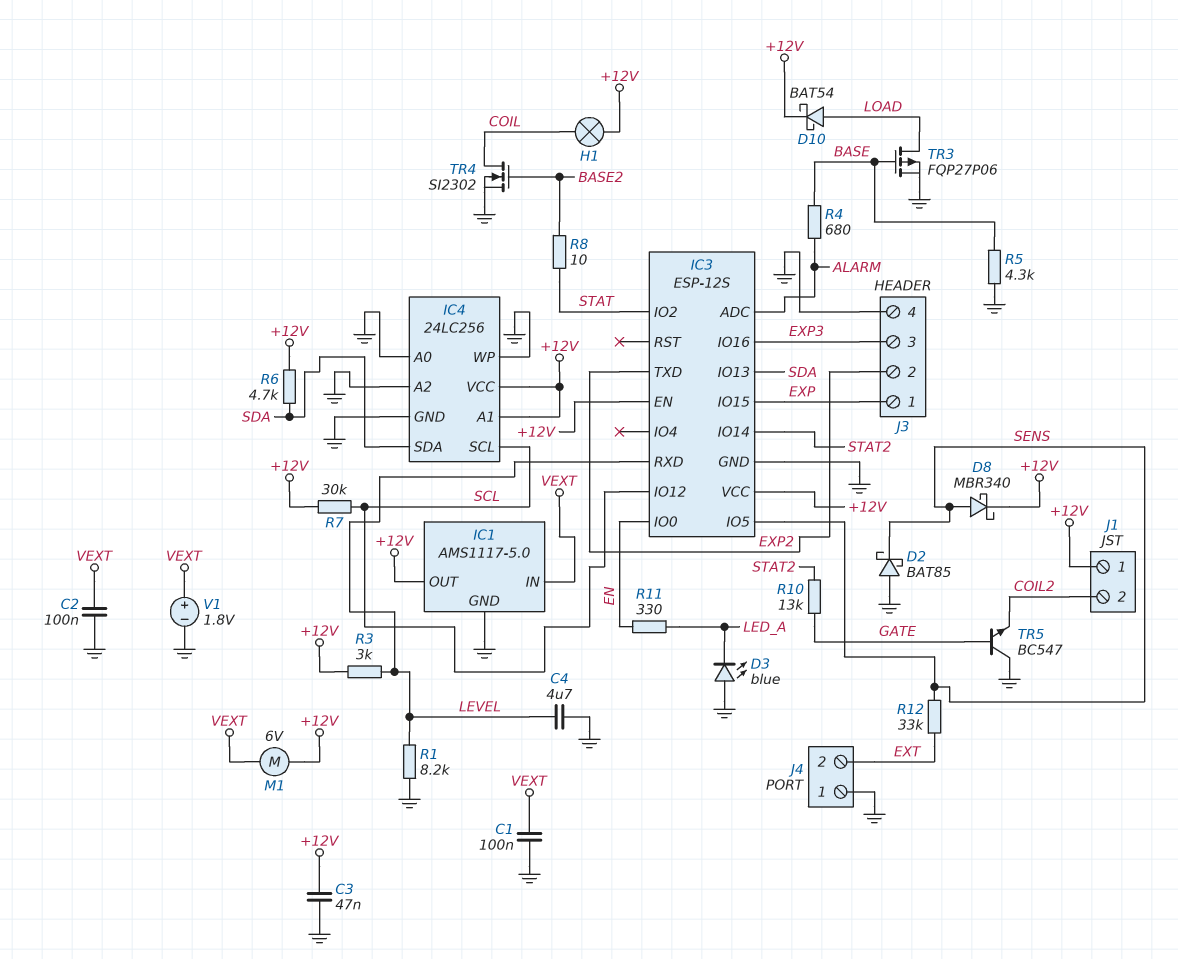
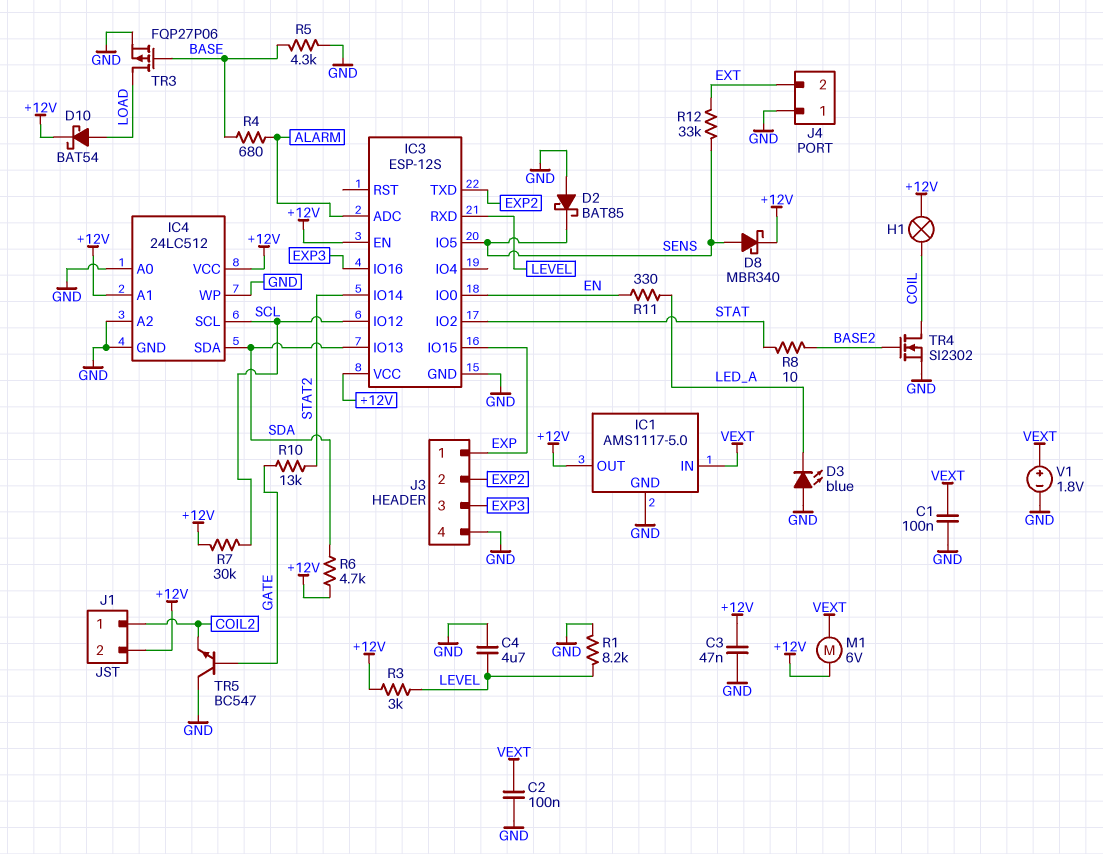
IC4: 24LC256 -> 24LC512
J1 pin 1: +12V -> COIL2
J1 pin 2: COIL2 -> +12V

